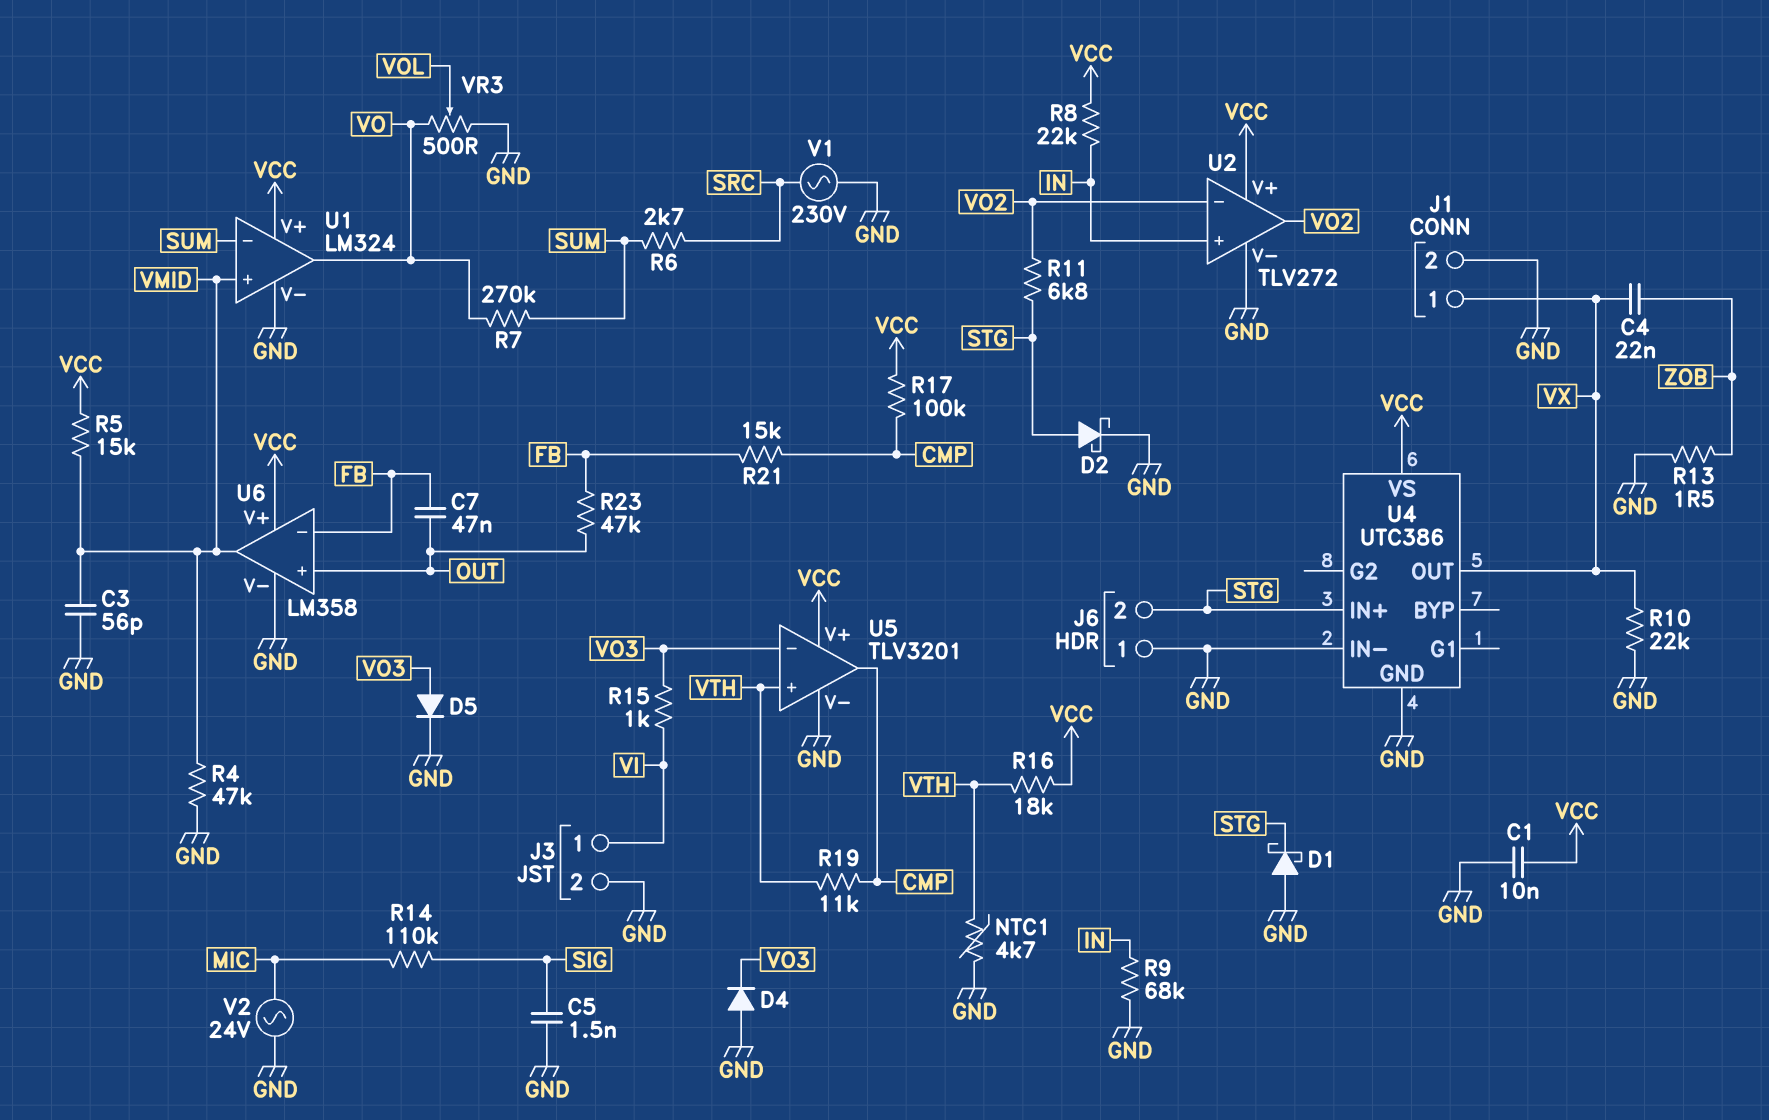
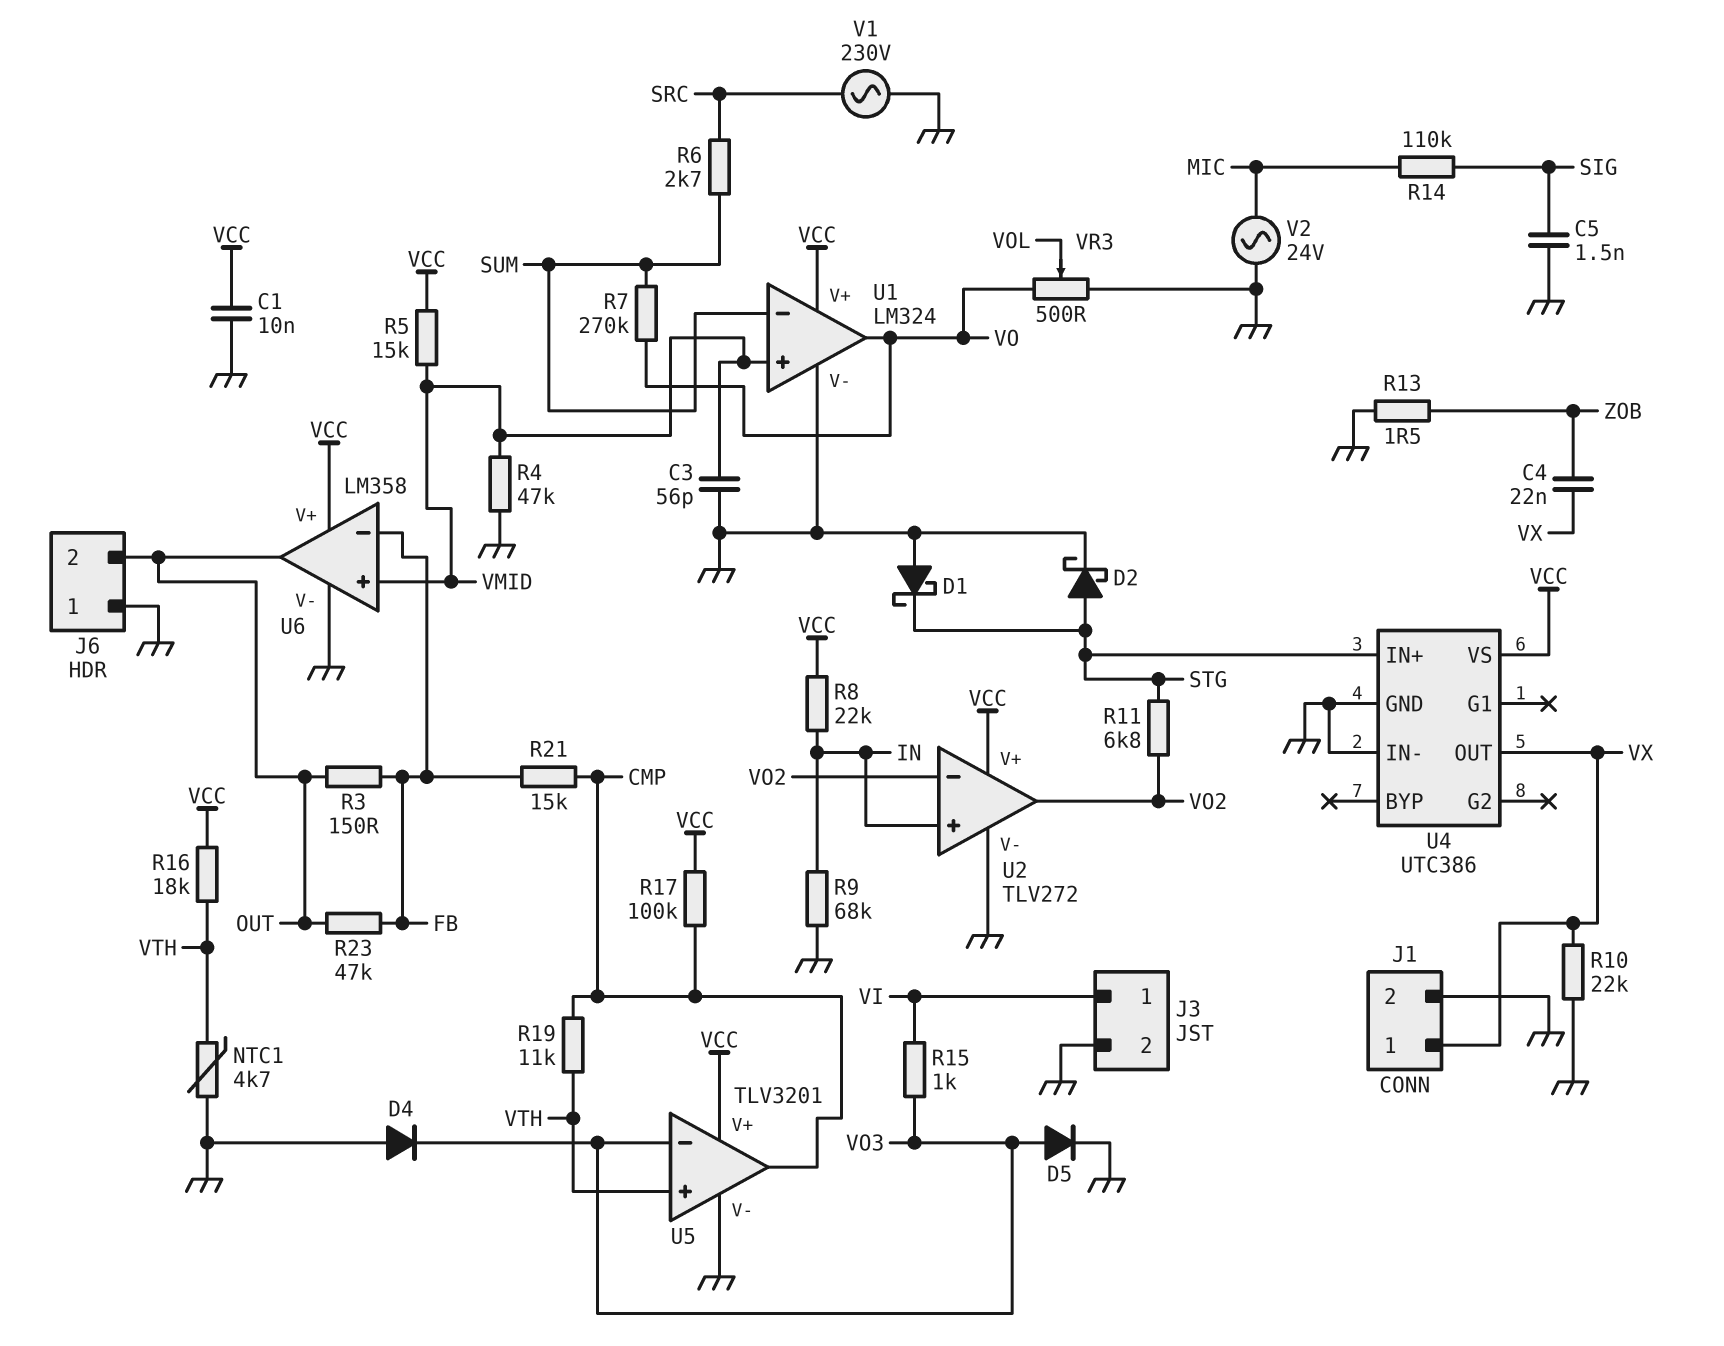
C7: 47nF (FB, OUT) -> none
J6 pin 2: STG -> OUT
R3: none -> 150 (FB, OUT)
U6 pin in+: OUT -> VMID
U6 pin out: VMID -> OUT

